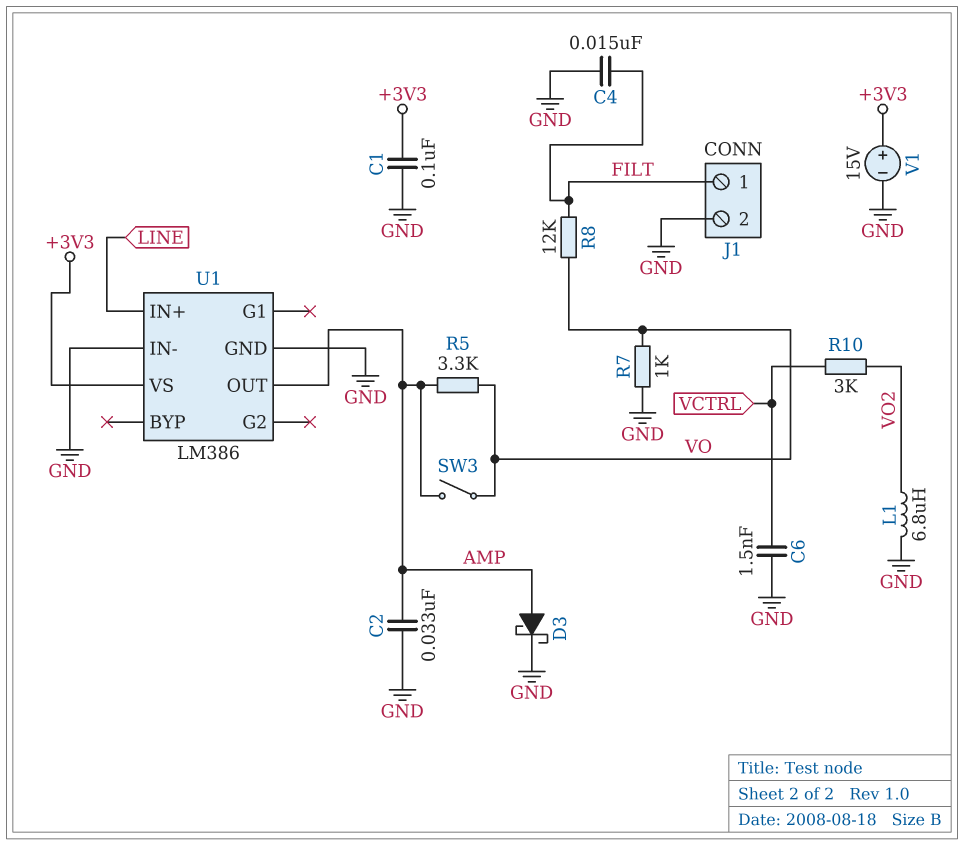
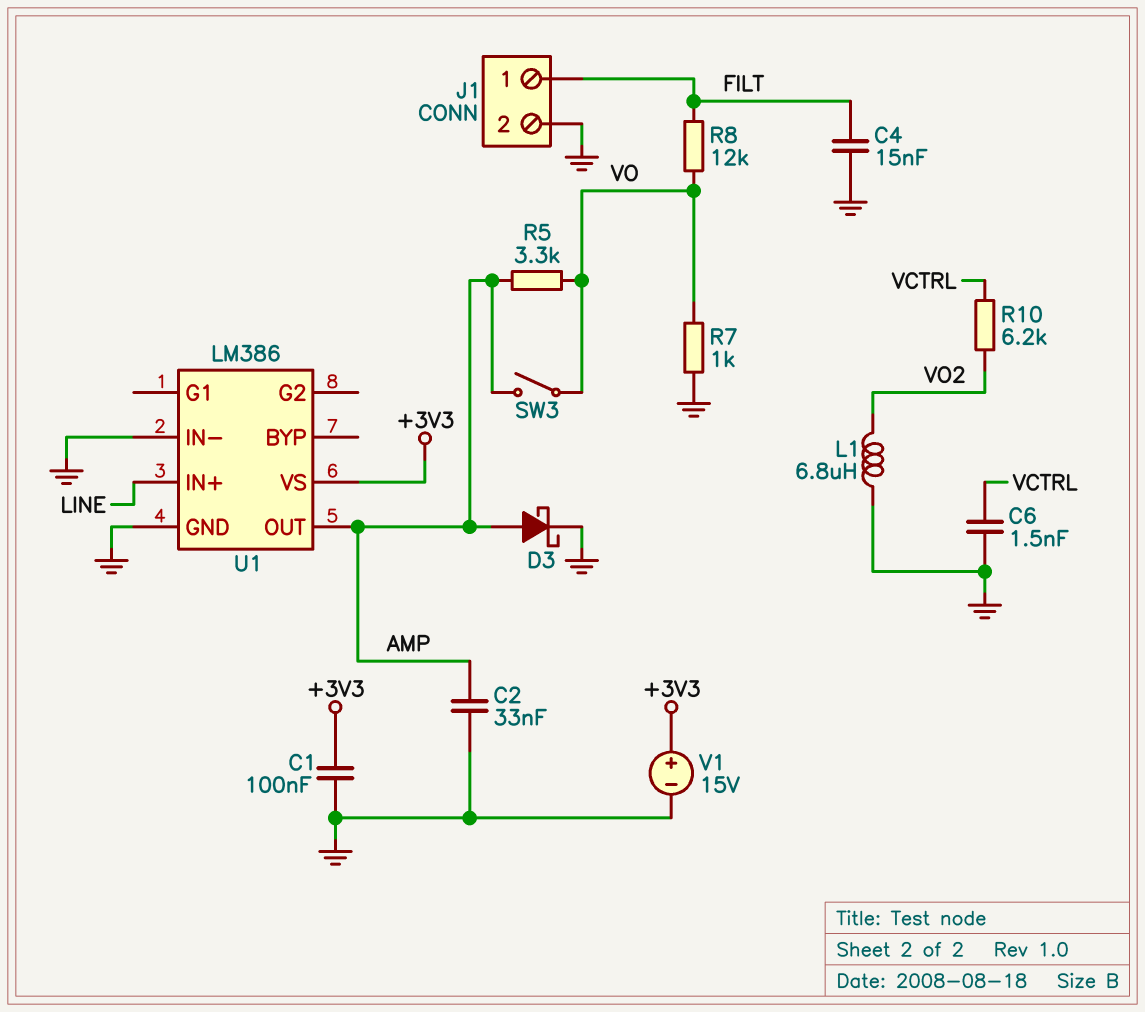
R10: 3k (VCTRL, VO2) -> 6.2k (VCTRL, VO2)

